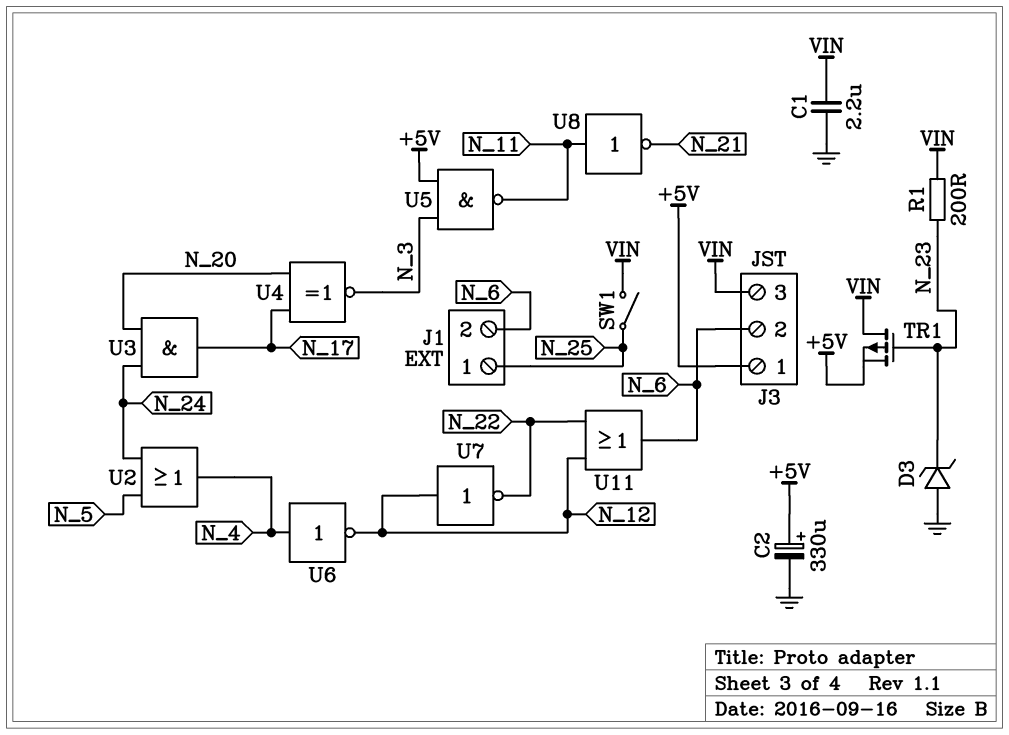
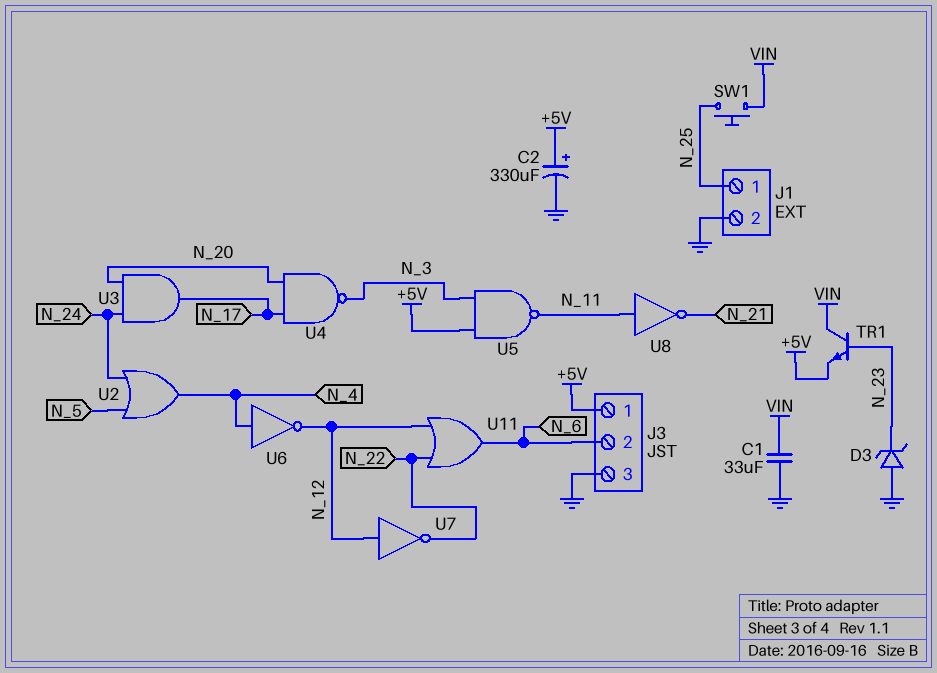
C1: 2.2uF (GND, VIN) -> 33uF (GND, VIN)
J1 pin 2: N_6 -> GND
J3 pin 3: VIN -> GND
R1: 200 (N_23, VIN) -> none
SW1: switch (N_25, VIN) -> button (N_25, VIN)
TR1: PMOS (G N_23, D VIN, S +5V) -> NPN (B N_23, C VIN, E +5V)
U4: XNOR (in N_17, in N_20, out N_3) -> NAND (in N_17, in N_20, out N_3)

